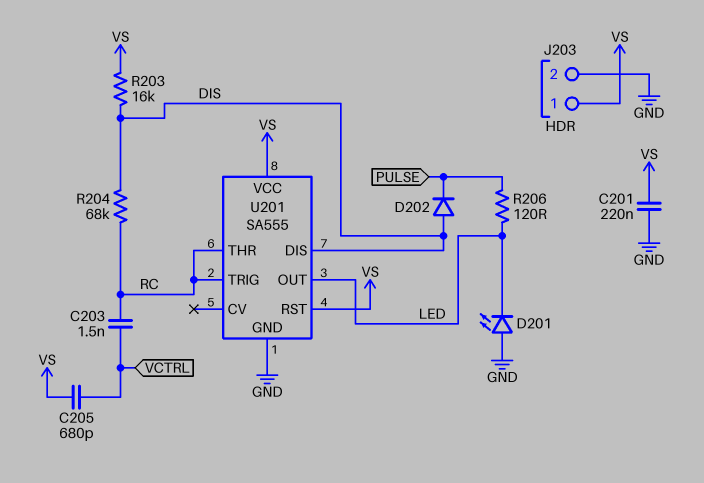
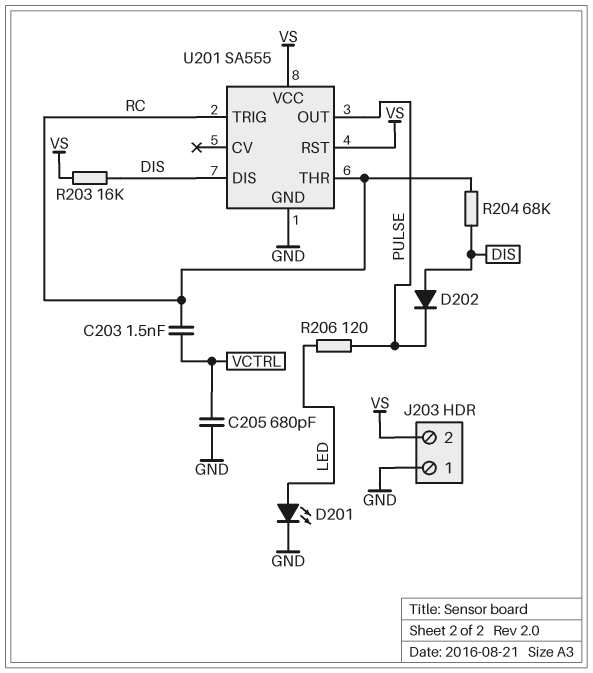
C201: 220nF (GND, VS) -> none
C205: 680pF (VCTRL, VS) -> 680pF (GND, VCTRL)
D201: LED (A GND, K LED) -> LED (A LED, K GND)
J203 pin 1: VS -> GND
J203 pin 2: GND -> VS
U201 pin OUT: LED -> PULSE

